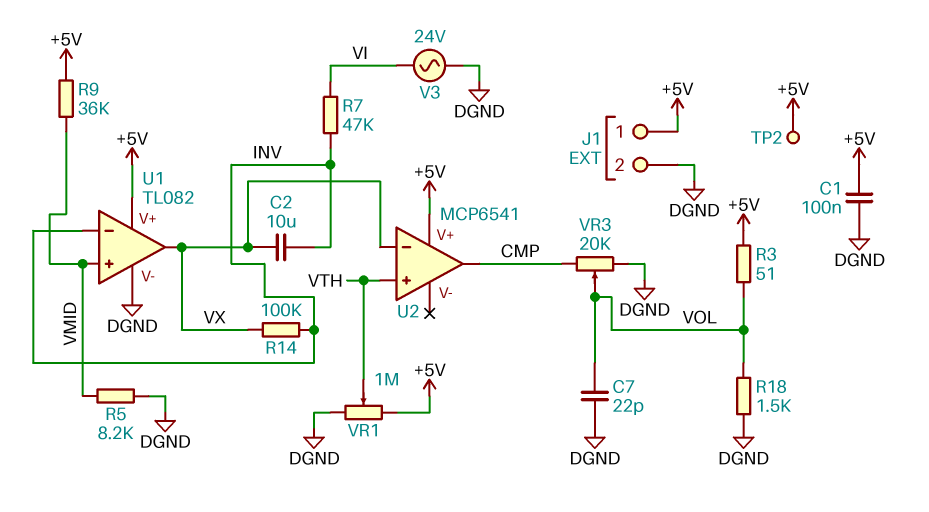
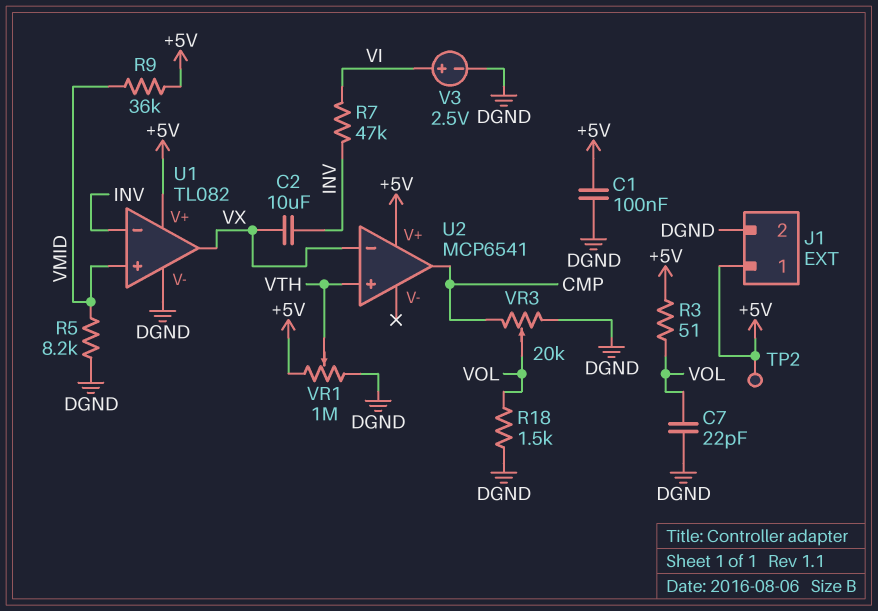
R14: 100k (INV, VX) -> none
V3: AC 24V (DGND, VI) -> 2.5V (plus VI, minus DGND)

